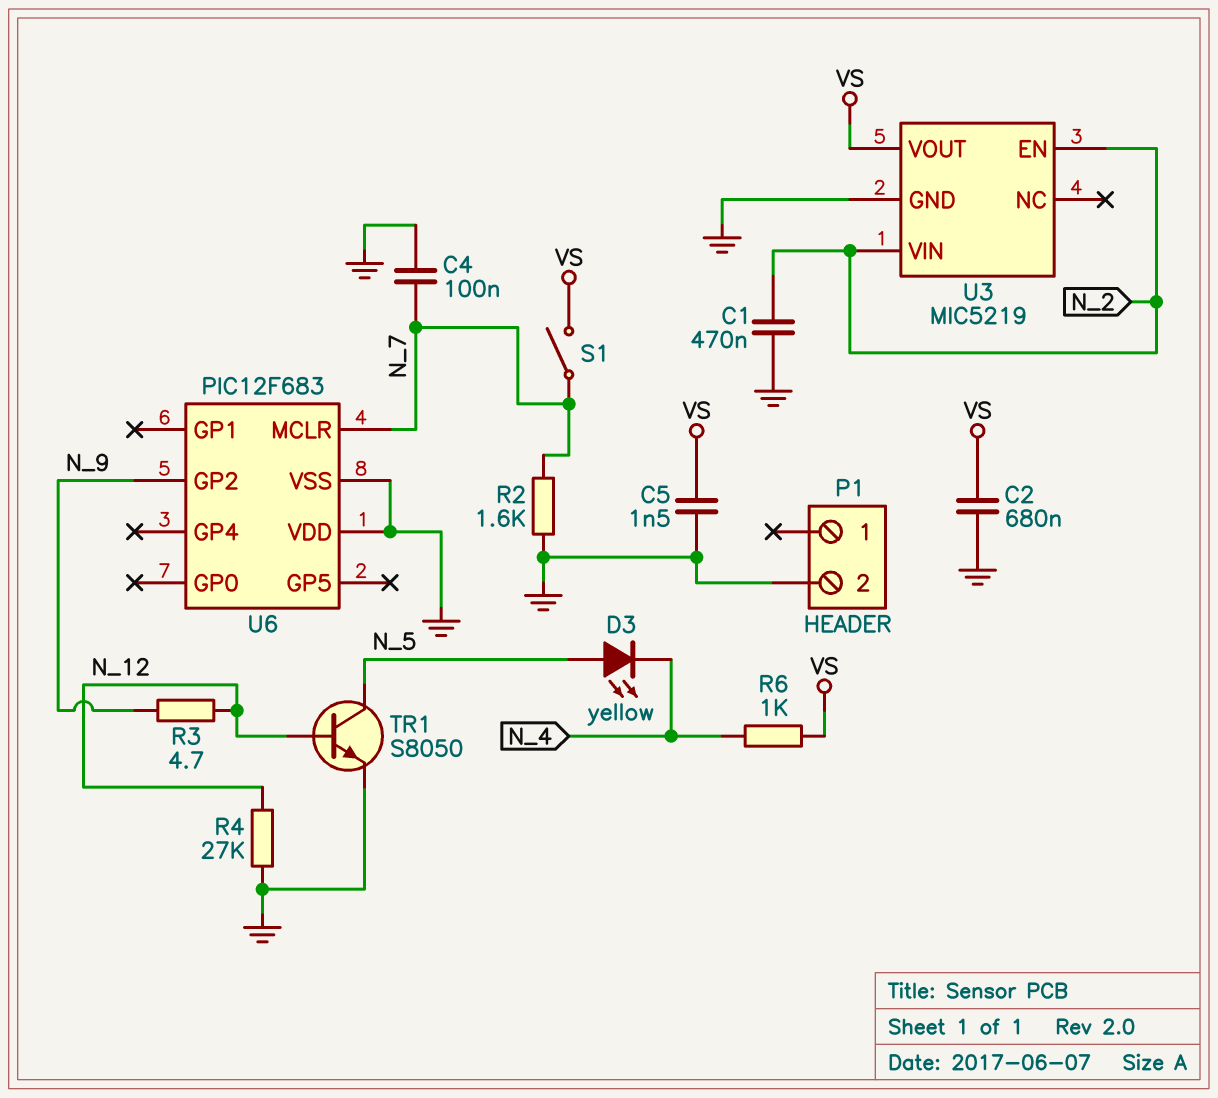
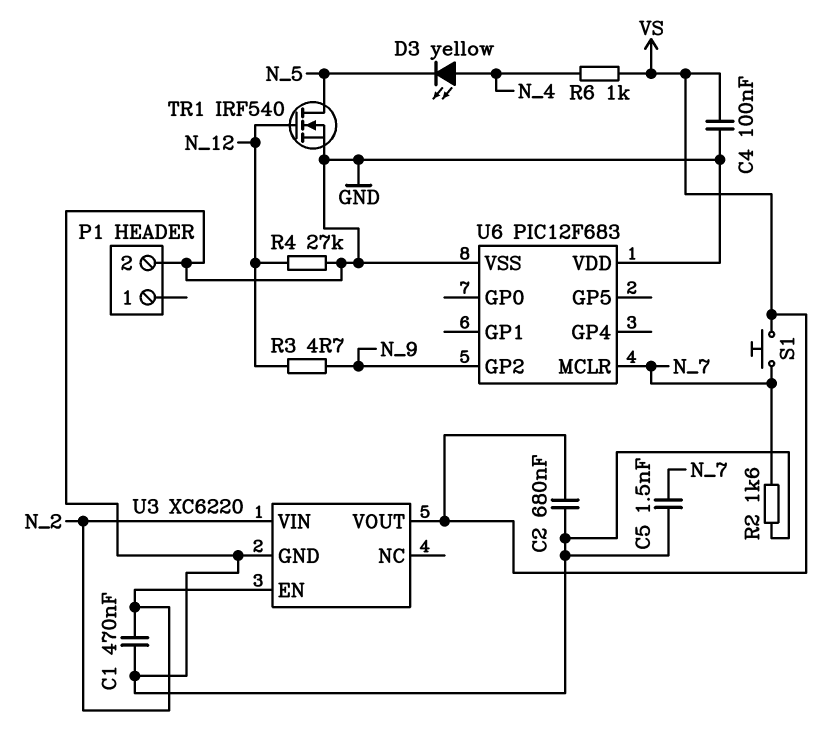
C4: 100nF (GND, N_7) -> 100nF (GND, VS)
C5: 1.5nF (GND, VS) -> 1.5nF (GND, N_7)
D3: LED yellow (A N_5, K N_4) -> LED yellow (A N_4, K N_5)
S1: switch (N_7, VS) -> button (N_7, VS)
TR1: NPN S8050 (B N_12, C N_5, E GND) -> NMOS IRF540 (G N_12, D N_5, S GND)
U3: MIC5219 -> XC6220

